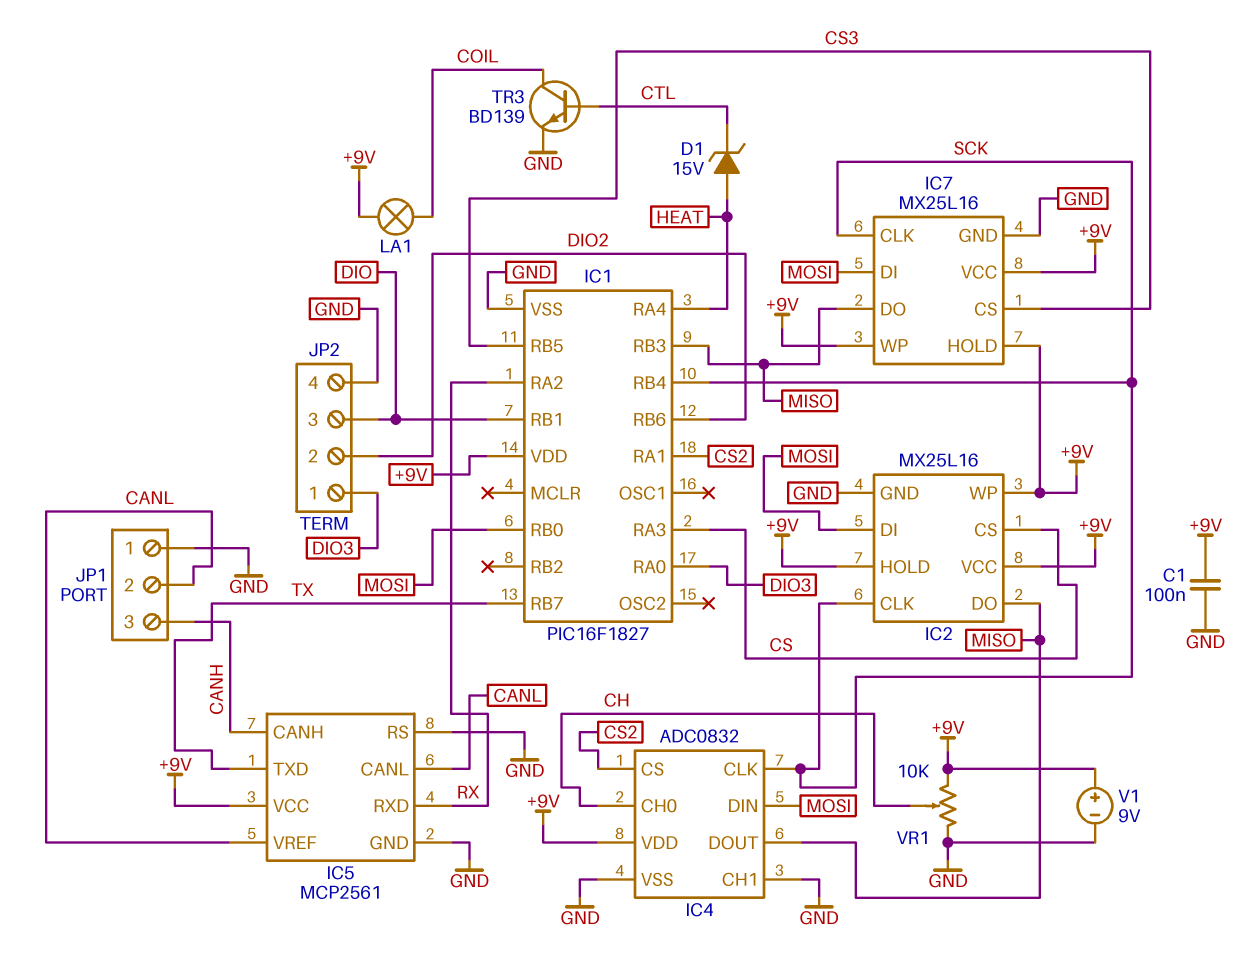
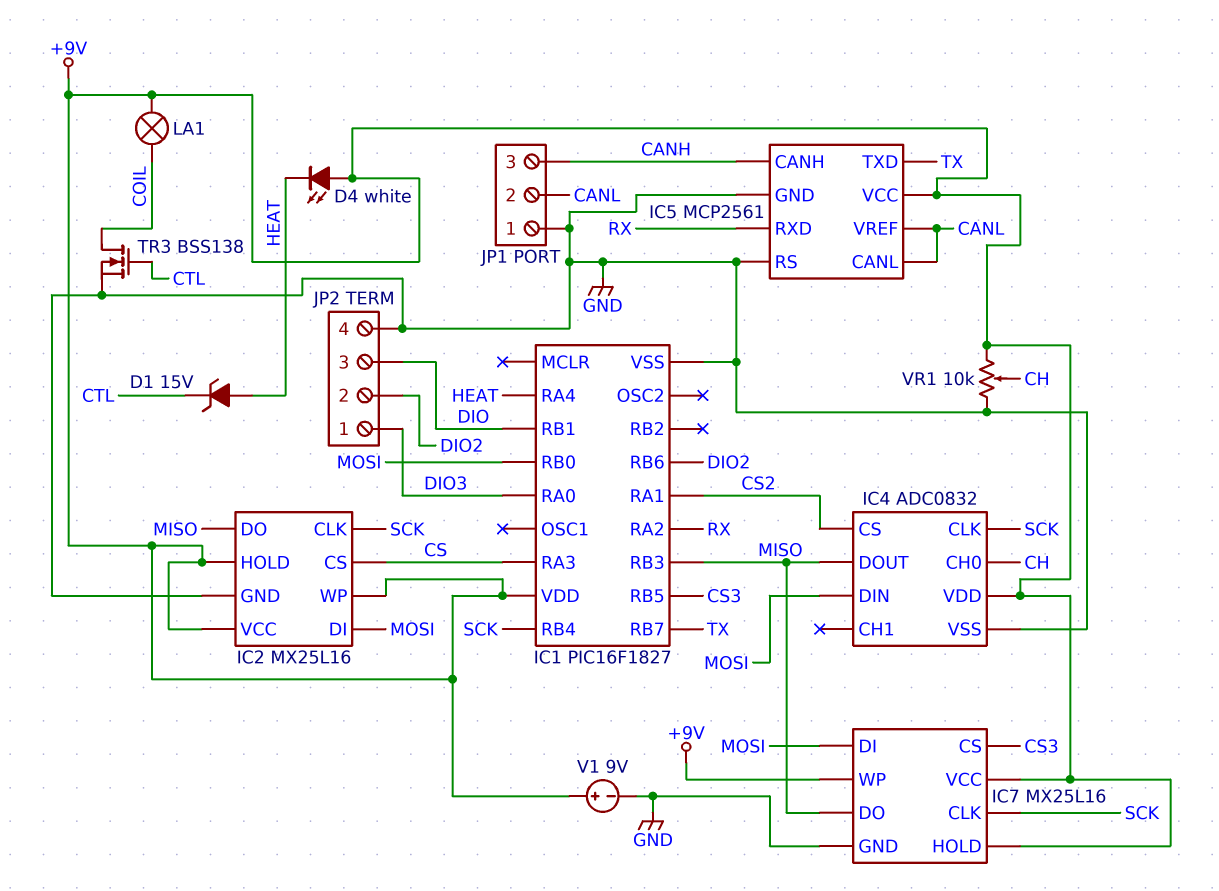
C1: 100nF (+9V, GND) -> none
D4: none -> LED white (A +9V, K HEAT)
IC4 pin CH1: GND -> none
TR3: NPN BD139 (B CTL, C COIL, E GND) -> NMOS BSS138 (G CTL, D COIL, S GND)

